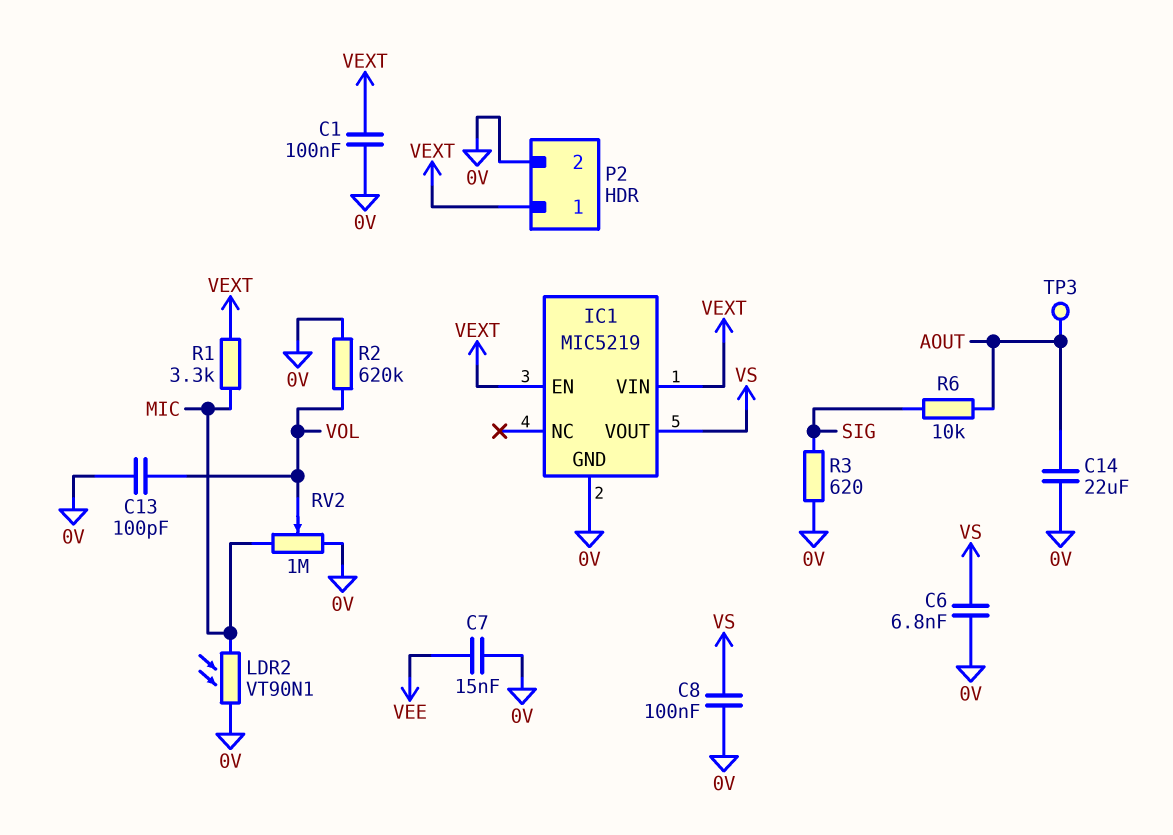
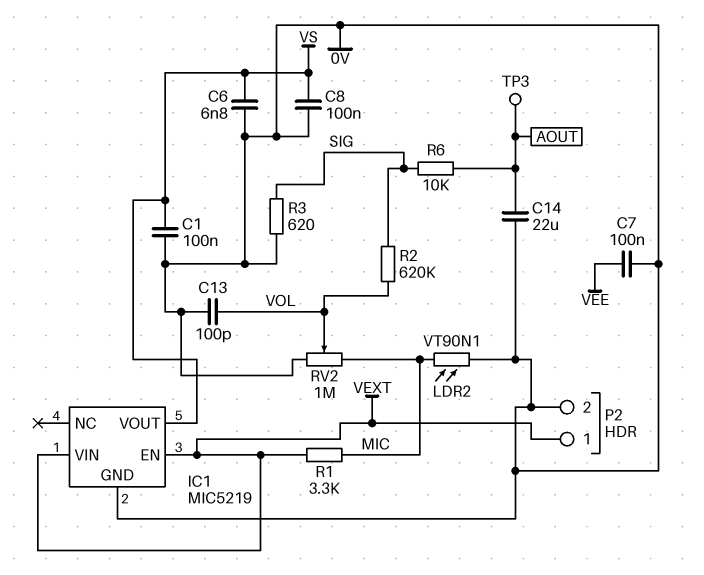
C1: 100nF (0V, VEXT) -> 100nF (0V, VS)
C7: 15nF (0V, VEE) -> 100nF (0V, VEE)
R2: 620k (0V, VOL) -> 620k (SIG, VOL)

